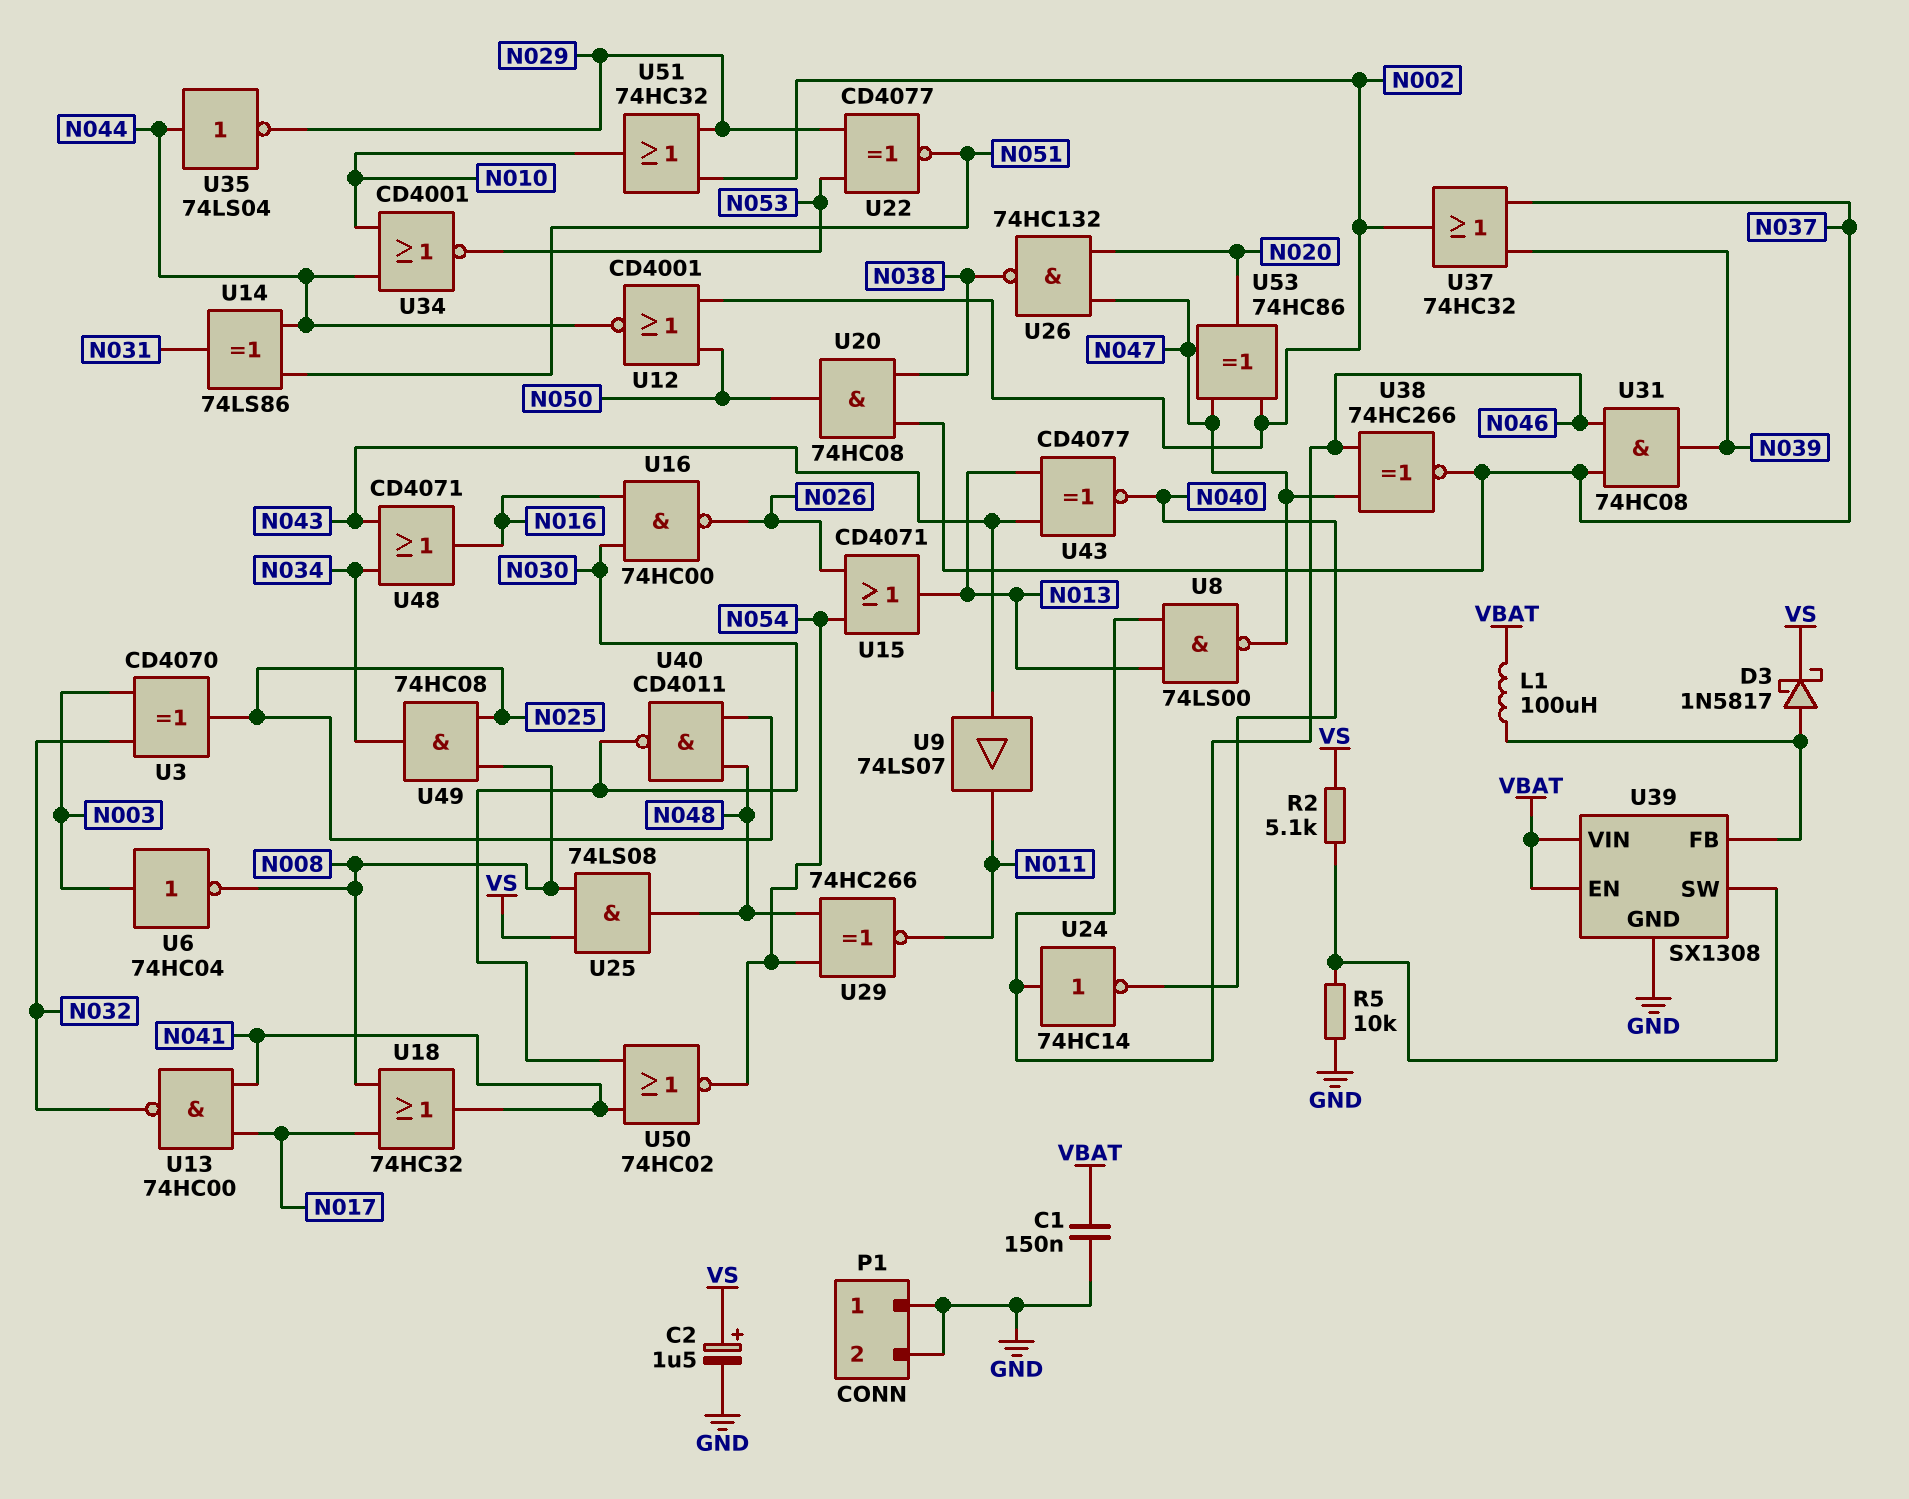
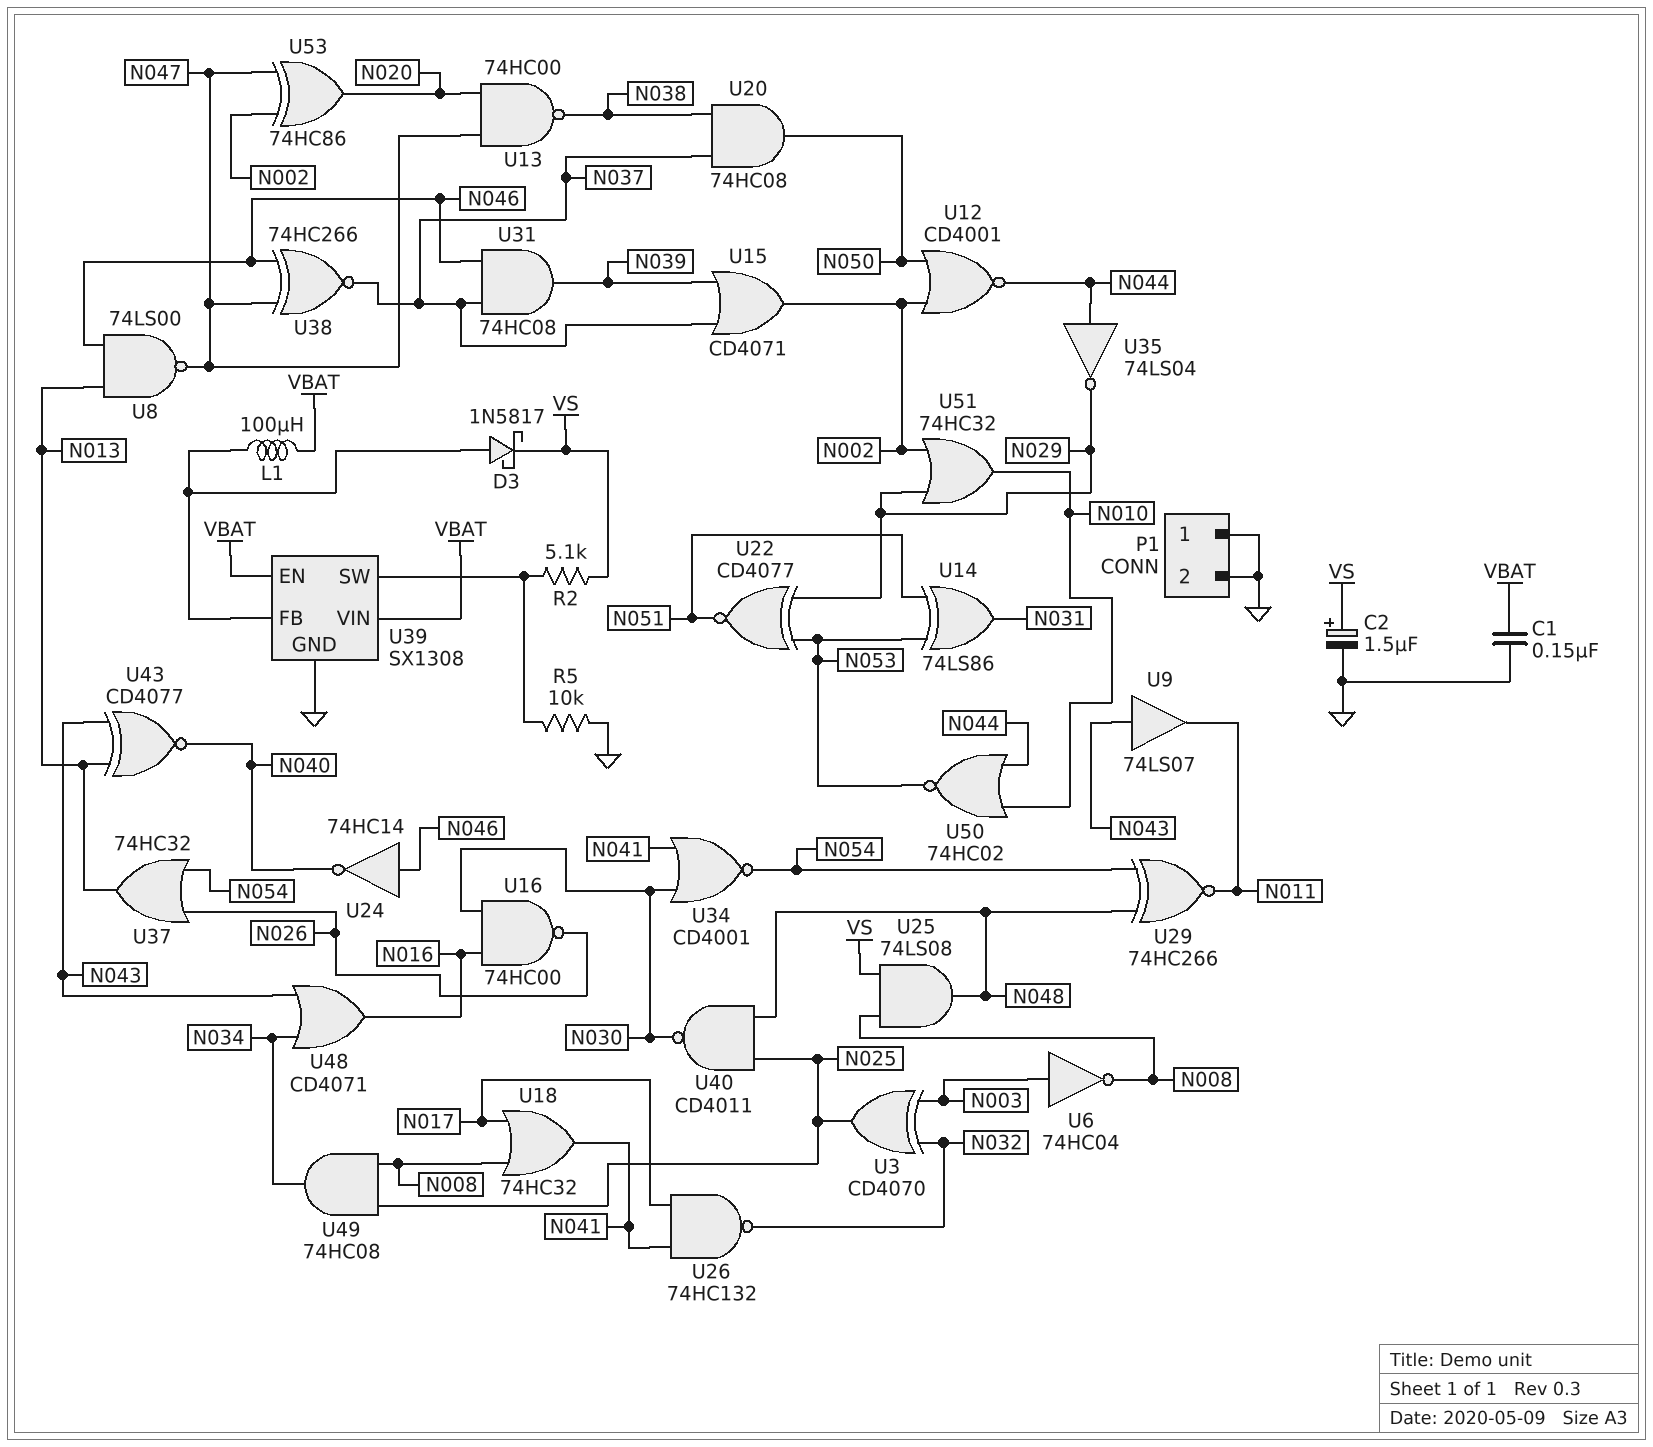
U13: NAND 74HC00 (in N017, in N041, out N032) -> NAND 74HC00 (in N020, in N047, out N038)
U14: XOR 74LS86 (in N044, in N051, out N031) -> XOR 74LS86 (in N051, in N053, out N031)
U15: OR CD4071 (in N026, in N054, out N013) -> OR CD4071 (in N037, in N039, out N002)
U26: NAND 74HC132 (in N020, in N047, out N038) -> NAND 74HC132 (in N017, in N041, out N032)
U34: NOR CD4001 (in N010, in N044, out N053) -> NOR CD4001 (in N030, in N041, out N054)
U37: OR 74HC32 (in N037, in N039, out N002) -> OR 74HC32 (in N026, in N054, out N013)
U50: NOR 74HC02 (in N030, in N041, out N054) -> NOR 74HC02 (in N010, in N044, out N053)

